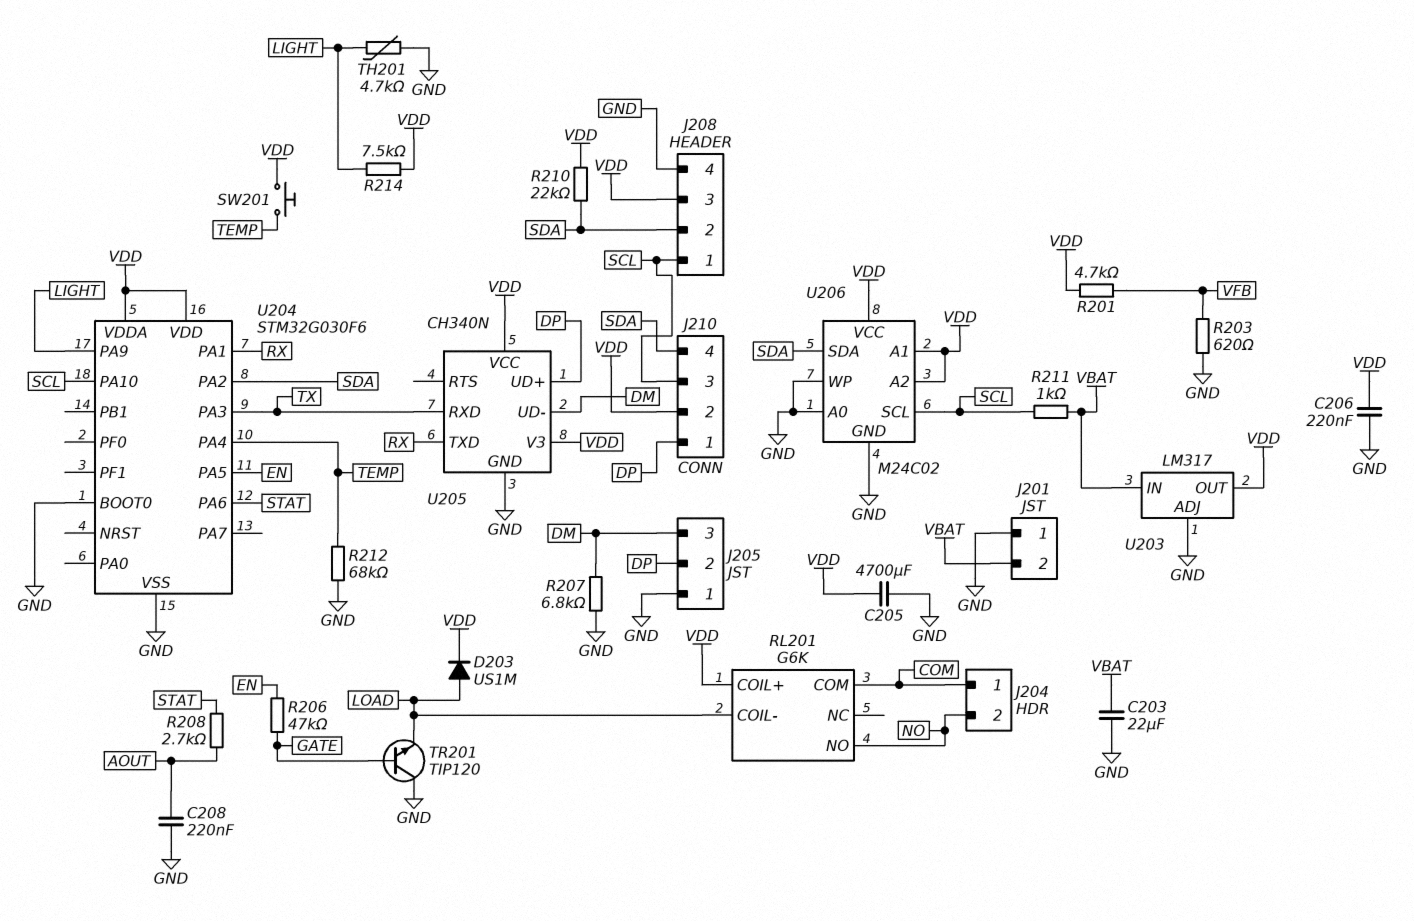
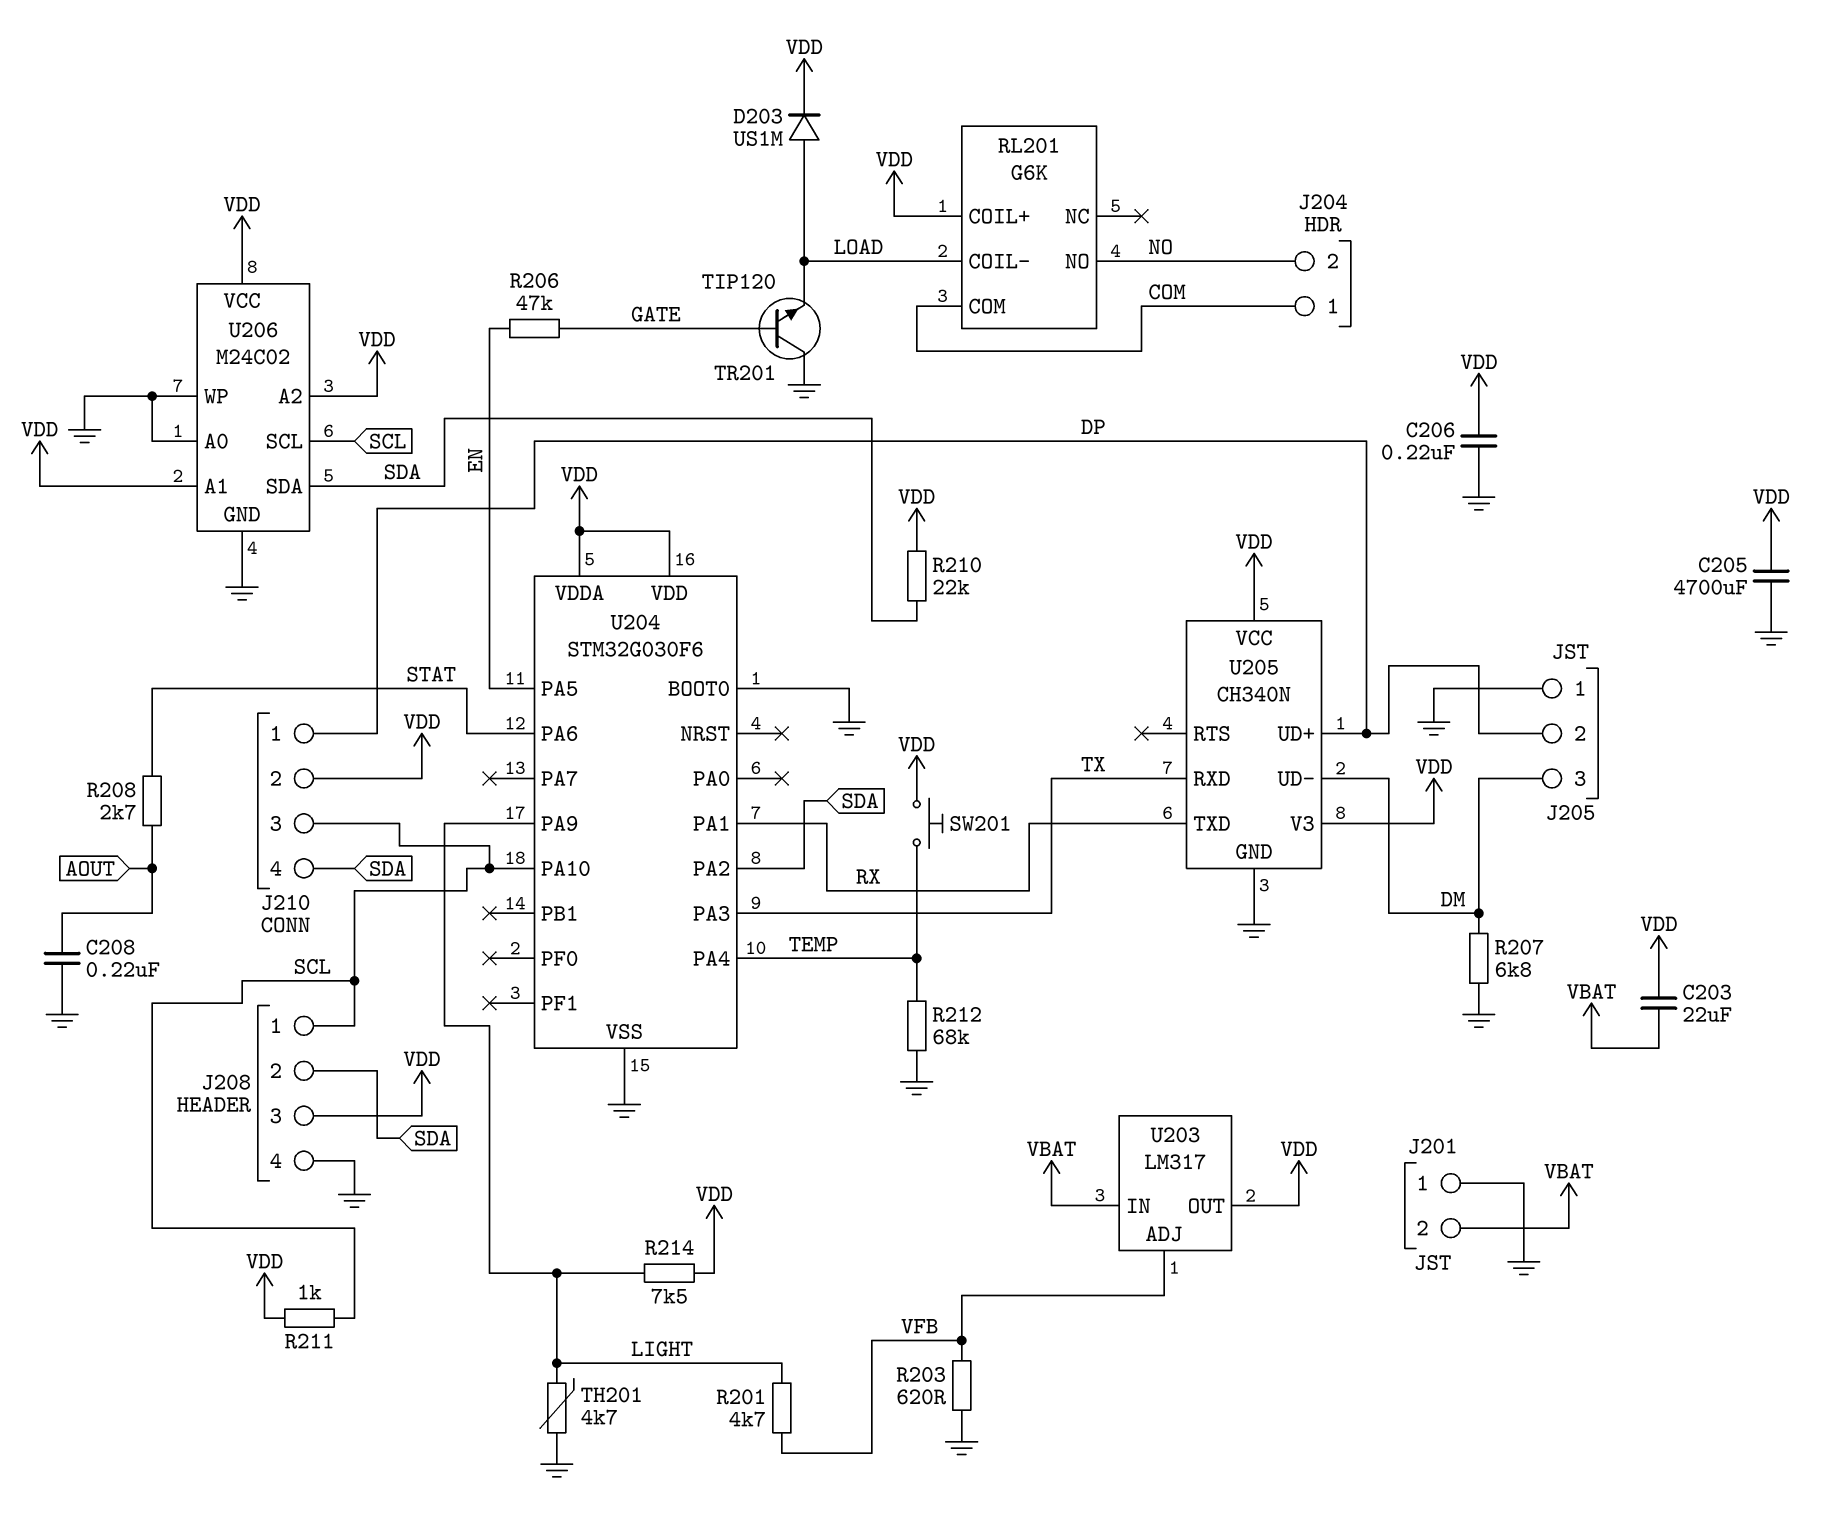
C203: 22uF (GND, VBAT) -> 22uF (VBAT, VDD)
R201: 4.7k (VDD, VFB) -> 4.7k (LIGHT, VFB)
R211: 1k (SCL, VBAT) -> 1k (SCL, VDD)
U203 pin ADJ: GND -> VFB

